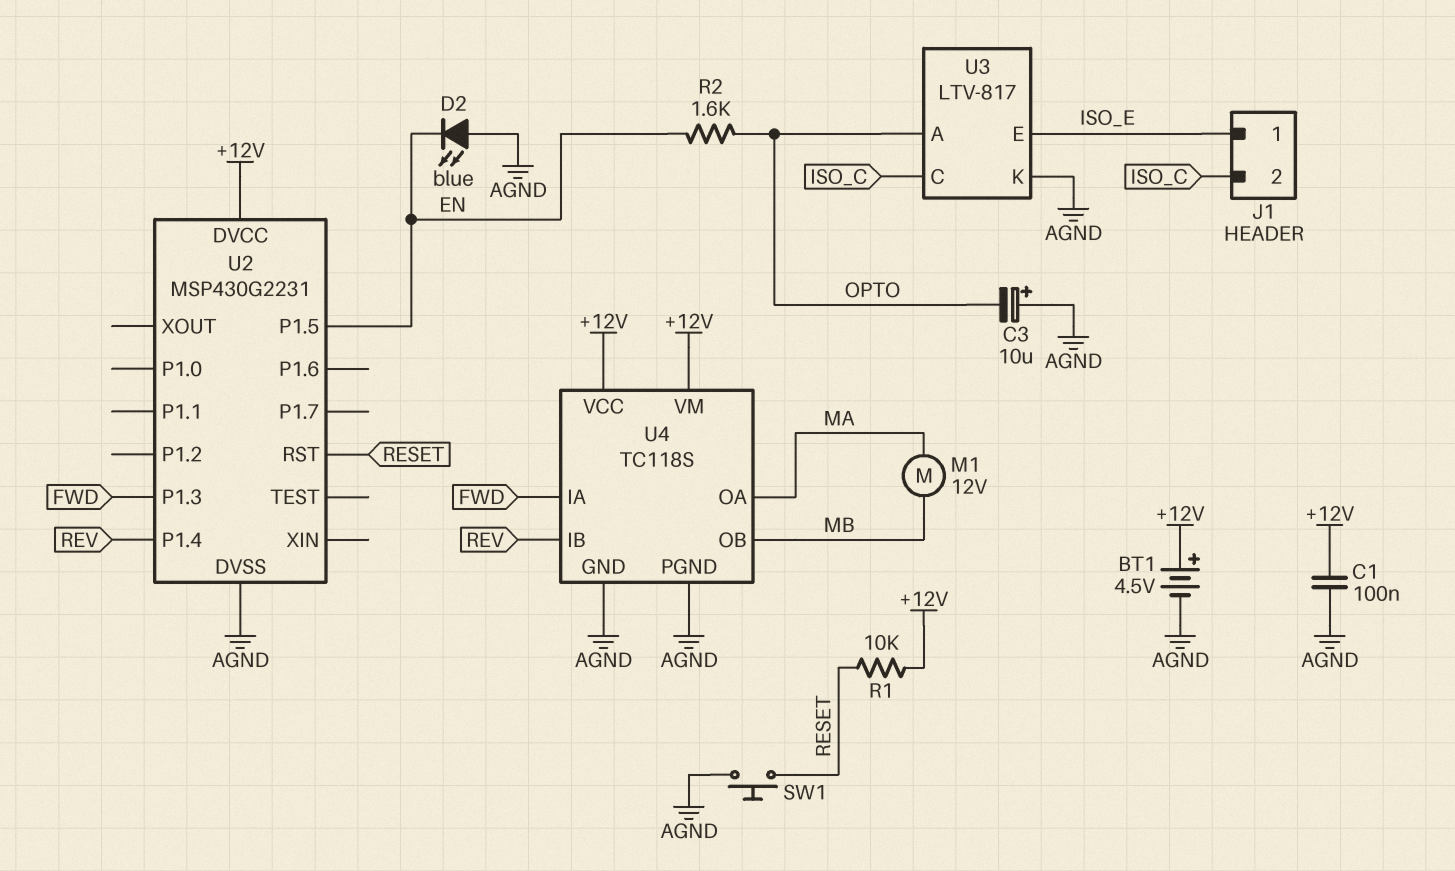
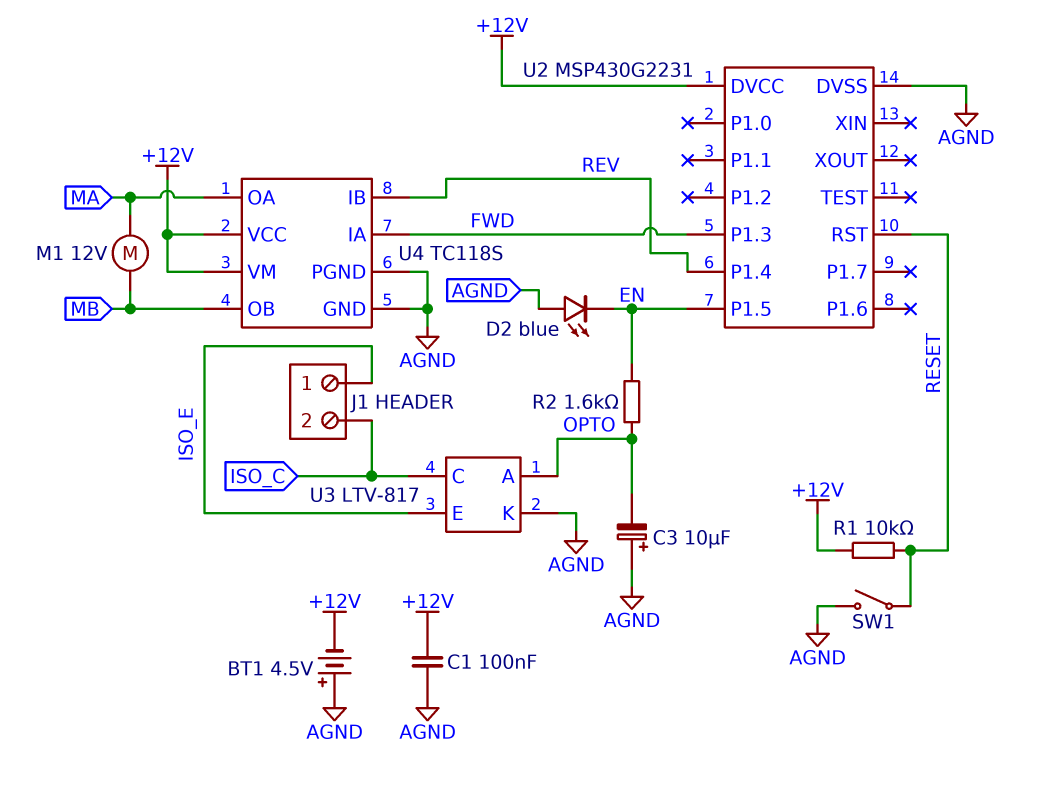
BT1: 4.5V (plus +12V, minus AGND) -> 4.5V (plus AGND, minus +12V)
SW1: button (AGND, RESET) -> switch (AGND, RESET)

